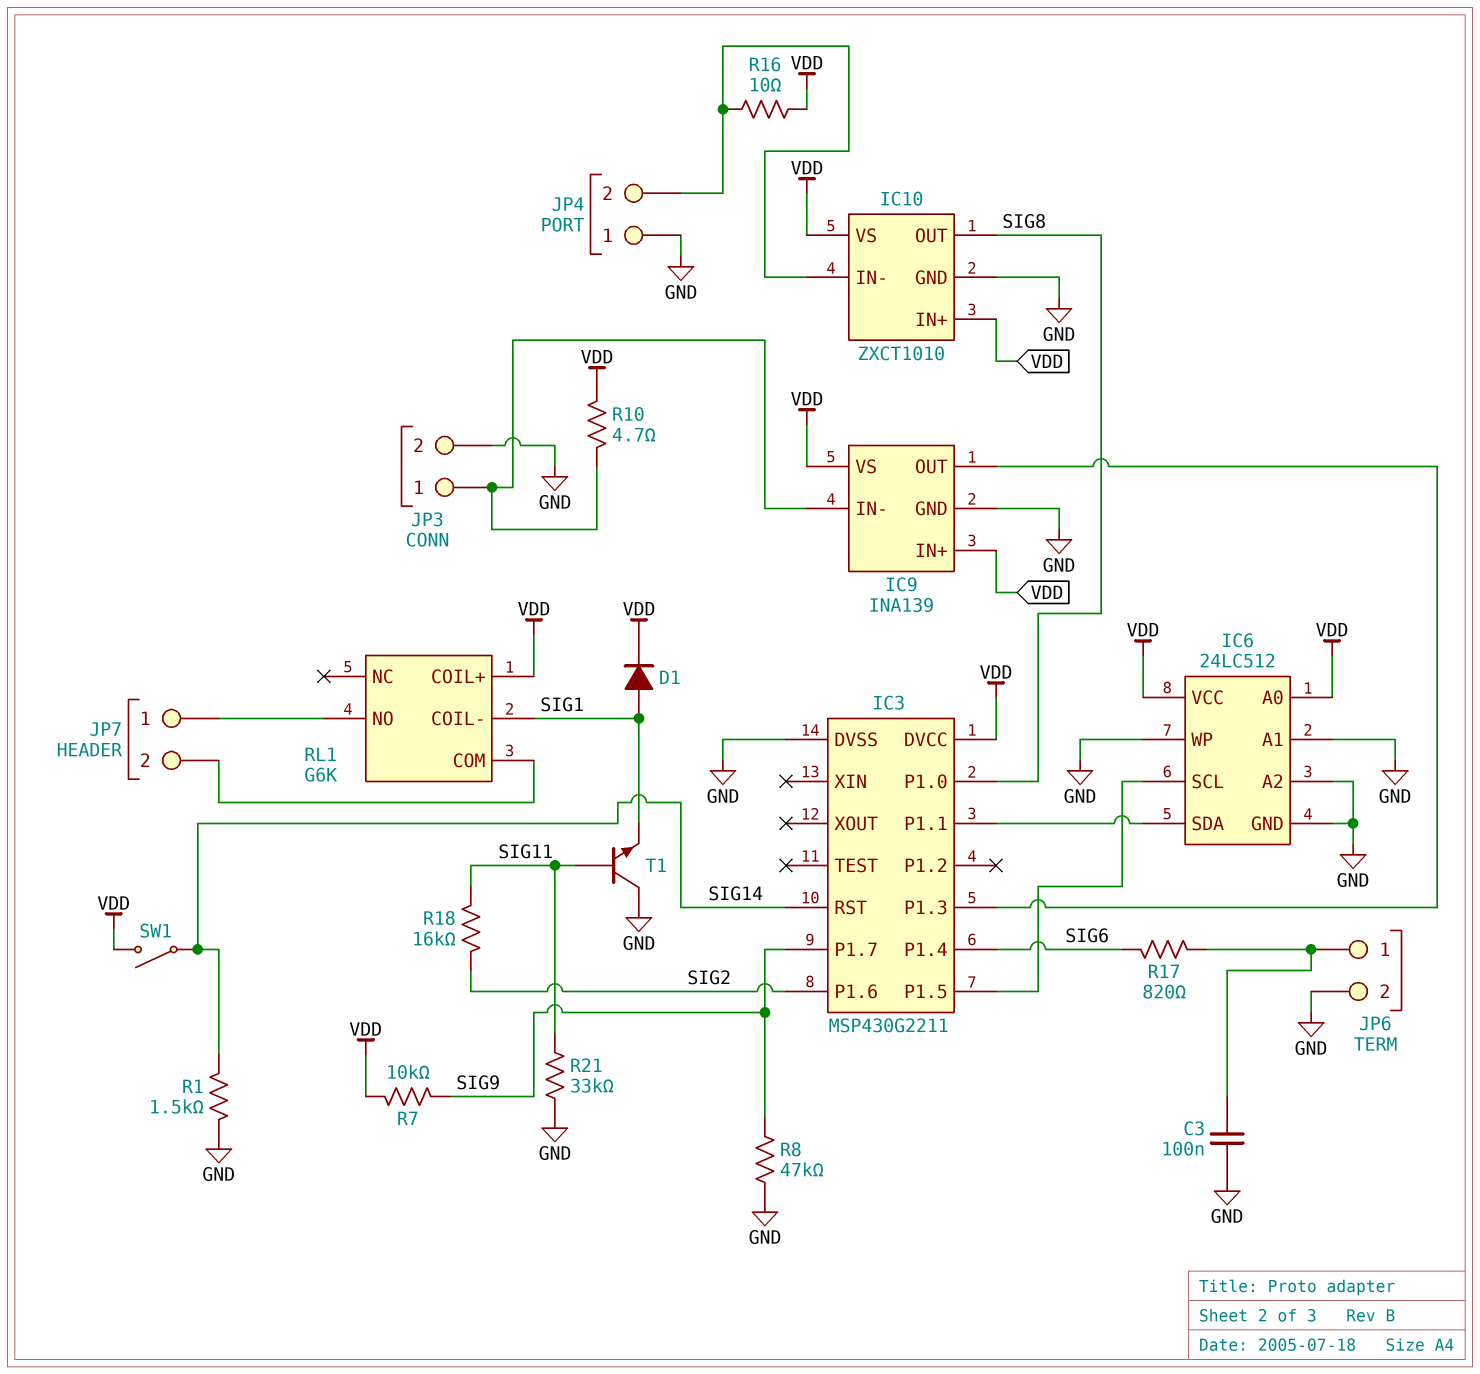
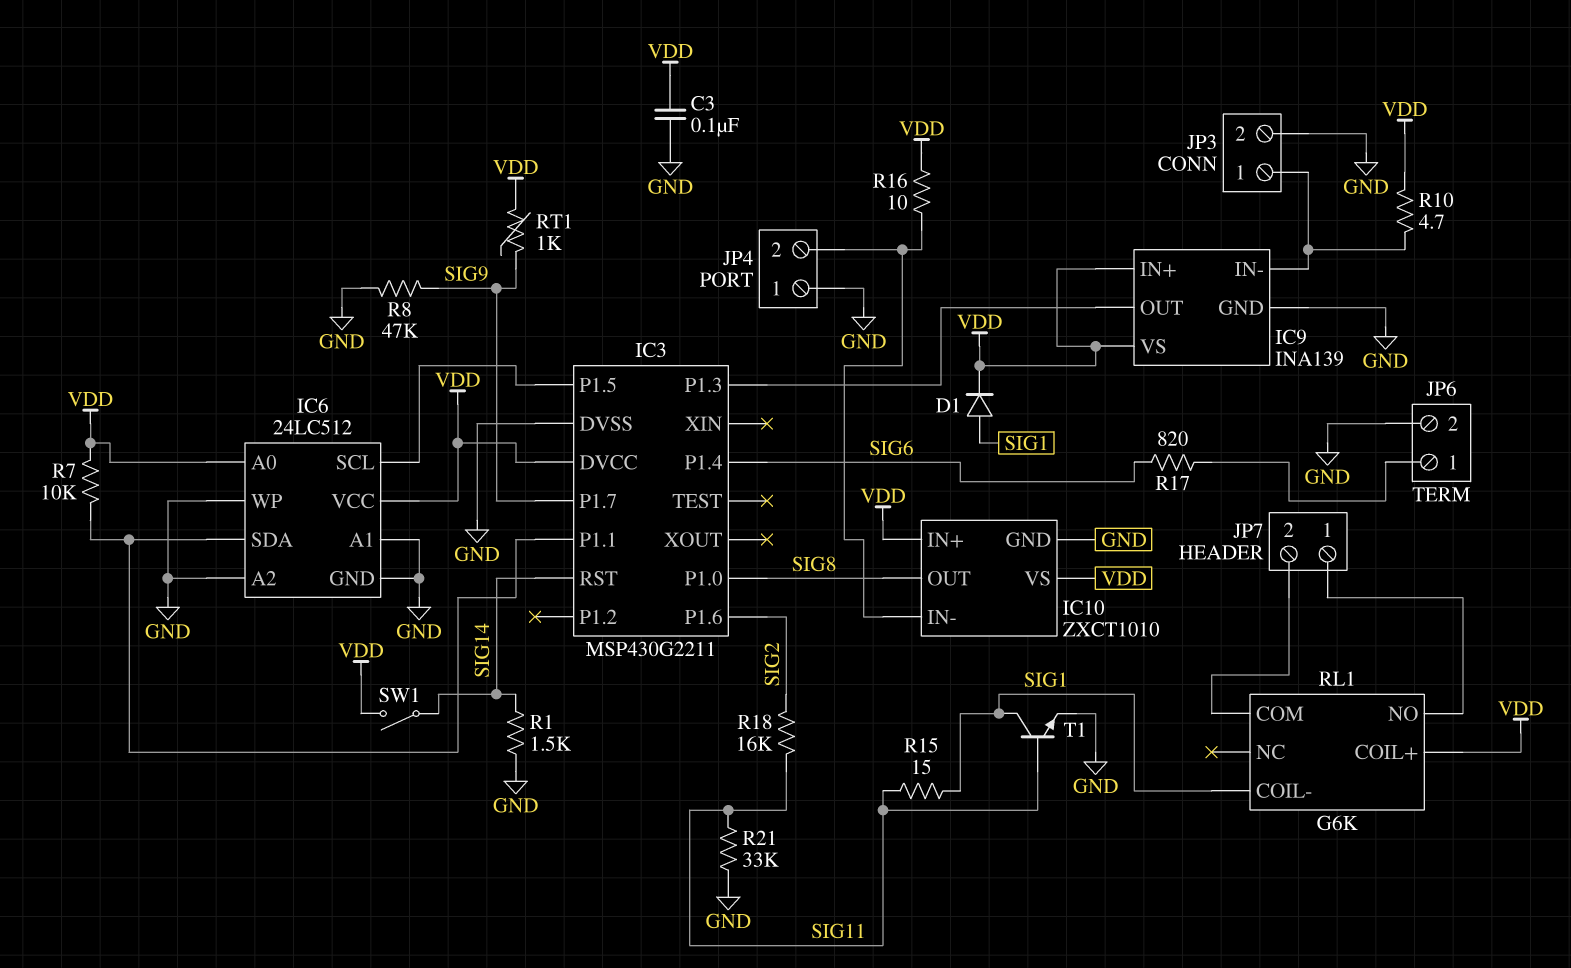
C3: 100nF (GND, JP6/1) -> 100nF (GND, VDD)
R7: 10k (SIG9, VDD) -> 10k (IC3/P1.1, VDD)
R15: none -> 15 (SIG1, SIG11)
RT1: none -> 1k (SIG9, VDD)
T1: NPN (B SIG11, C GND, E SIG1) -> NPN (B SIG11, C SIG1, E GND)

